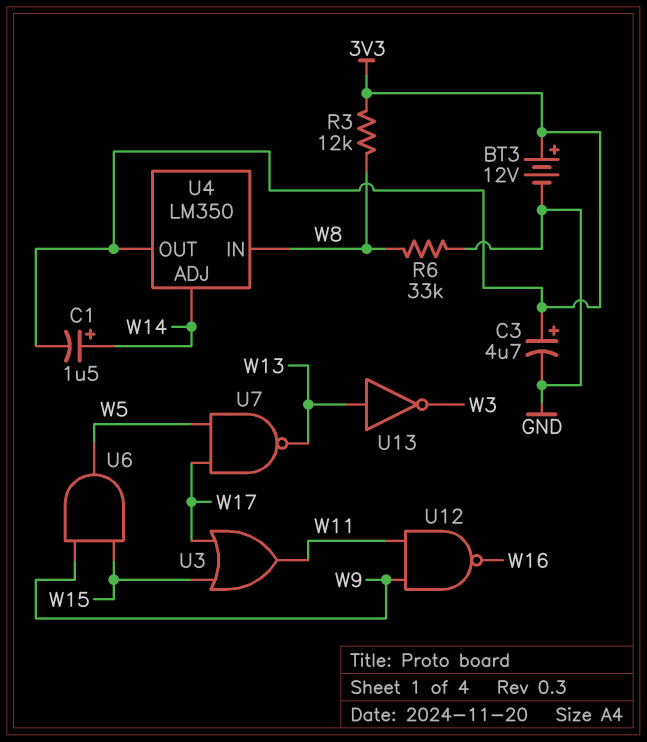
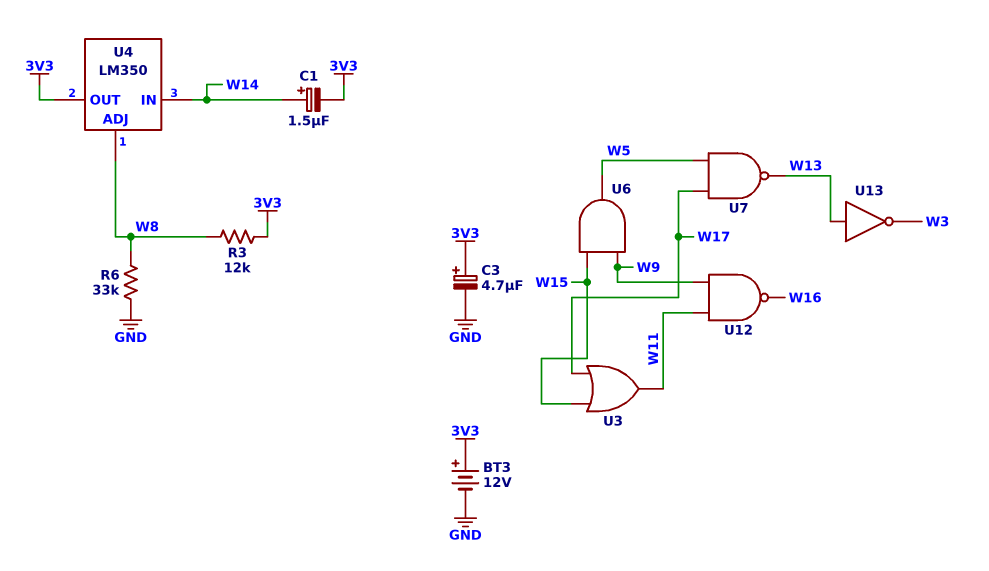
U4 pin ADJ: W14 -> W8
U4 pin IN: W8 -> W14

